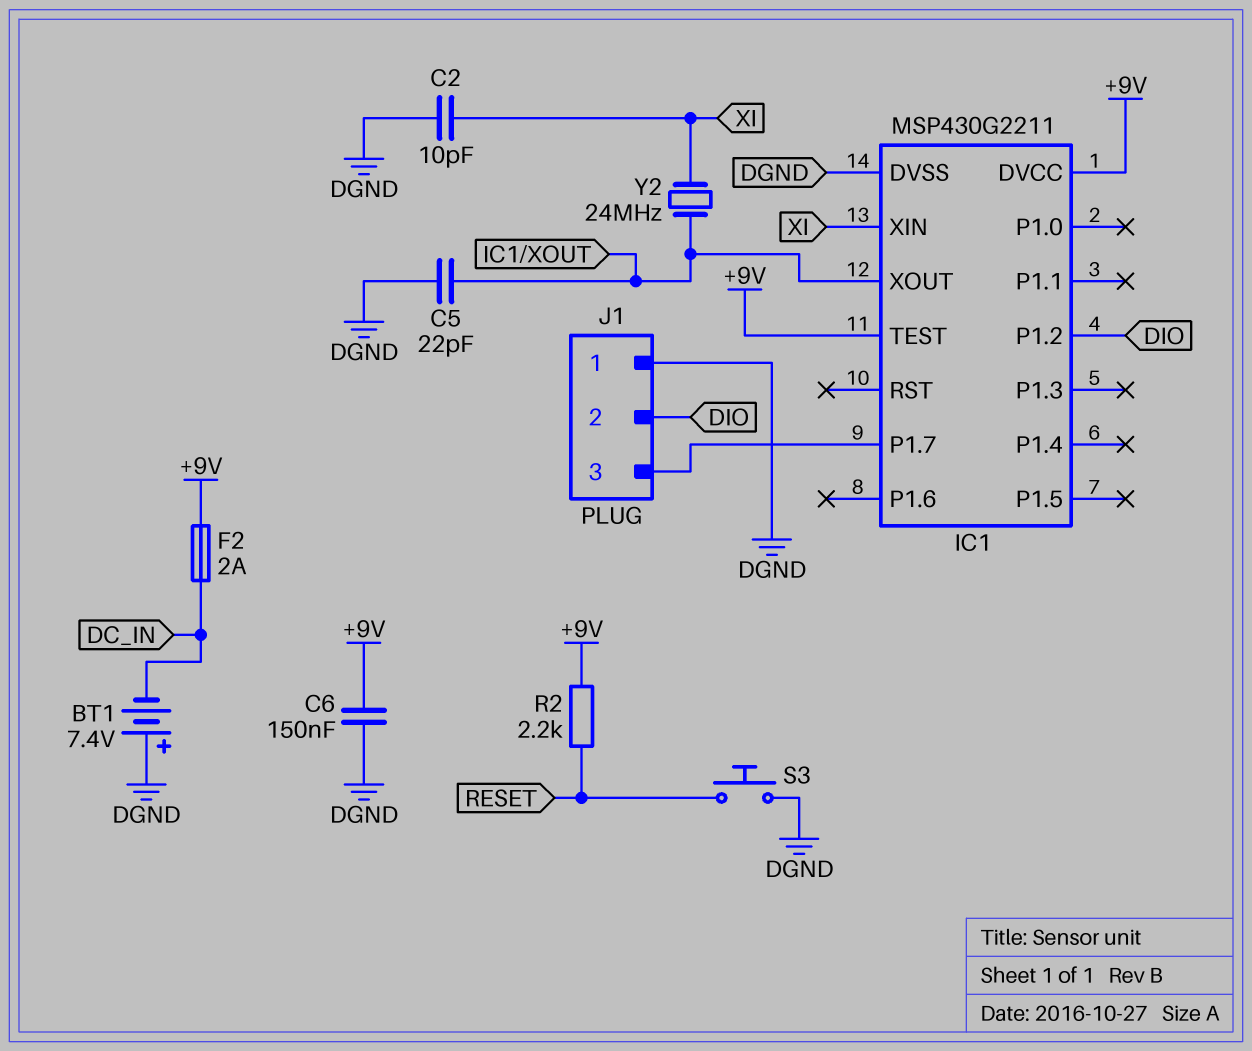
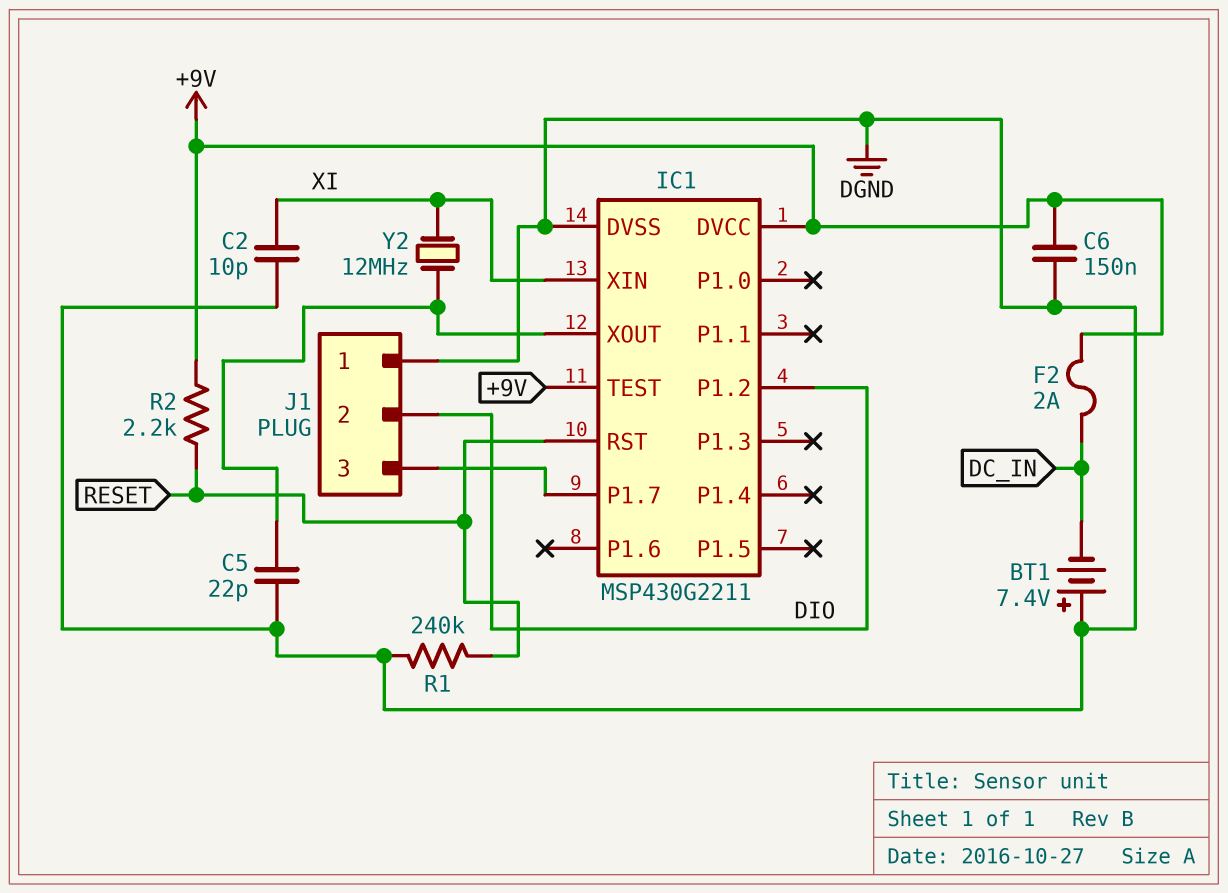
IC1 pin RST: none -> RESET
R1: none -> 240k (DGND, RESET)
S3: button (DGND, RESET) -> none
Y2: 24MHz (IC1/XOUT, XI) -> 12MHz (IC1/XOUT, XI)

